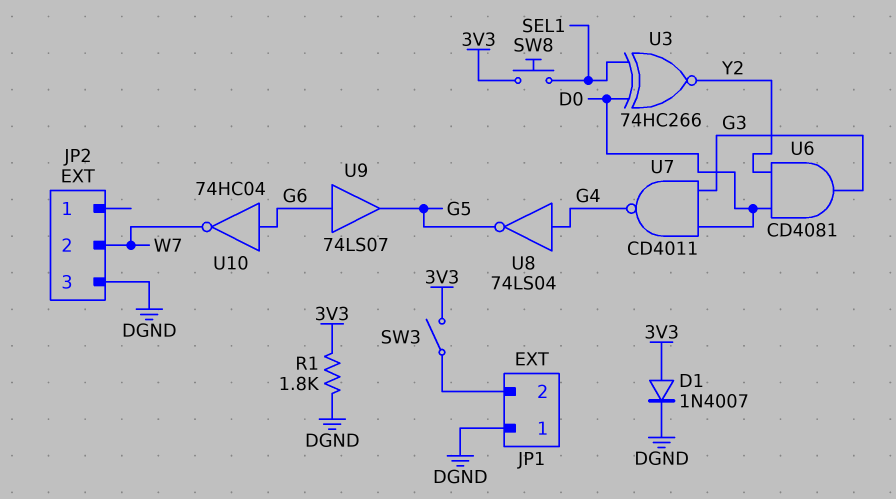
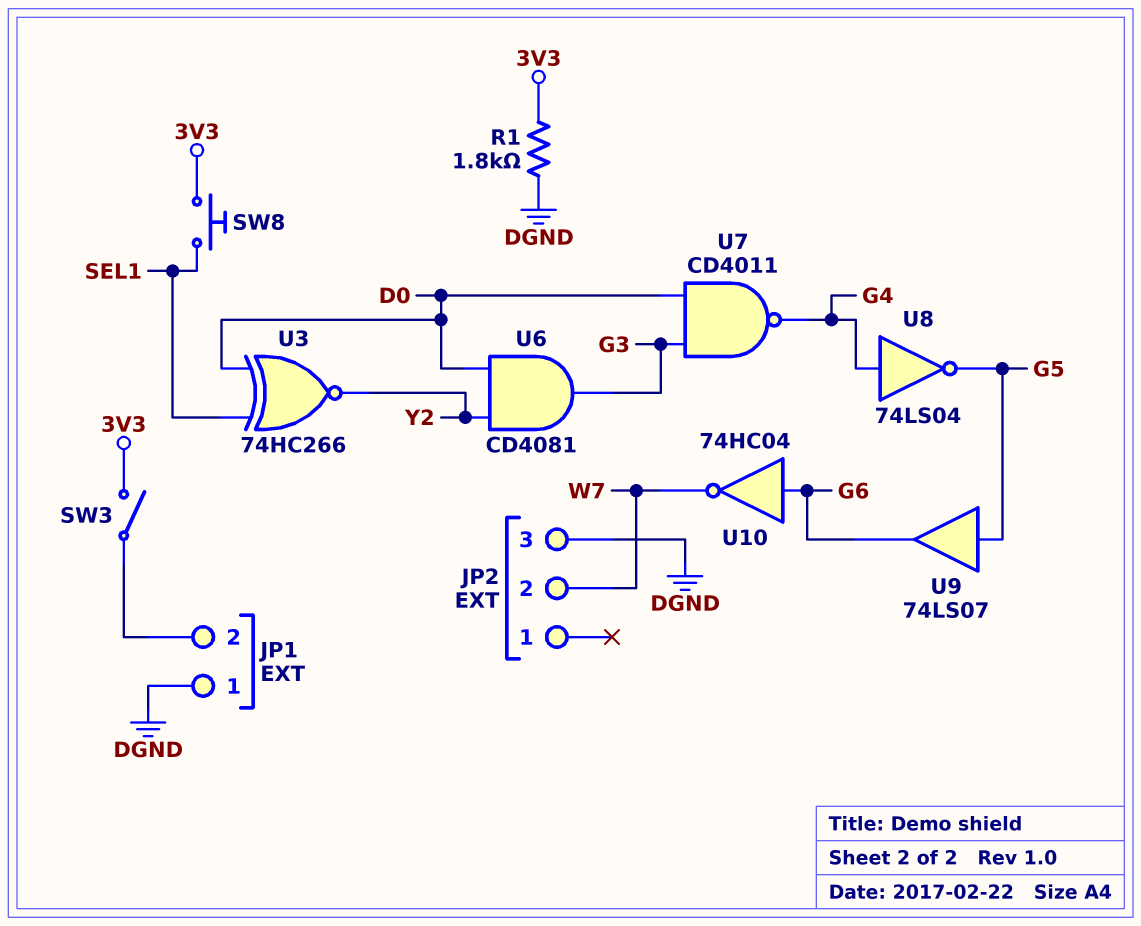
D1: diode 1N4007 (A 3V3, K DGND) -> none
U9: buffer 74LS07 (in G6, out G5) -> buffer 74LS07 (in G5, out G6)

